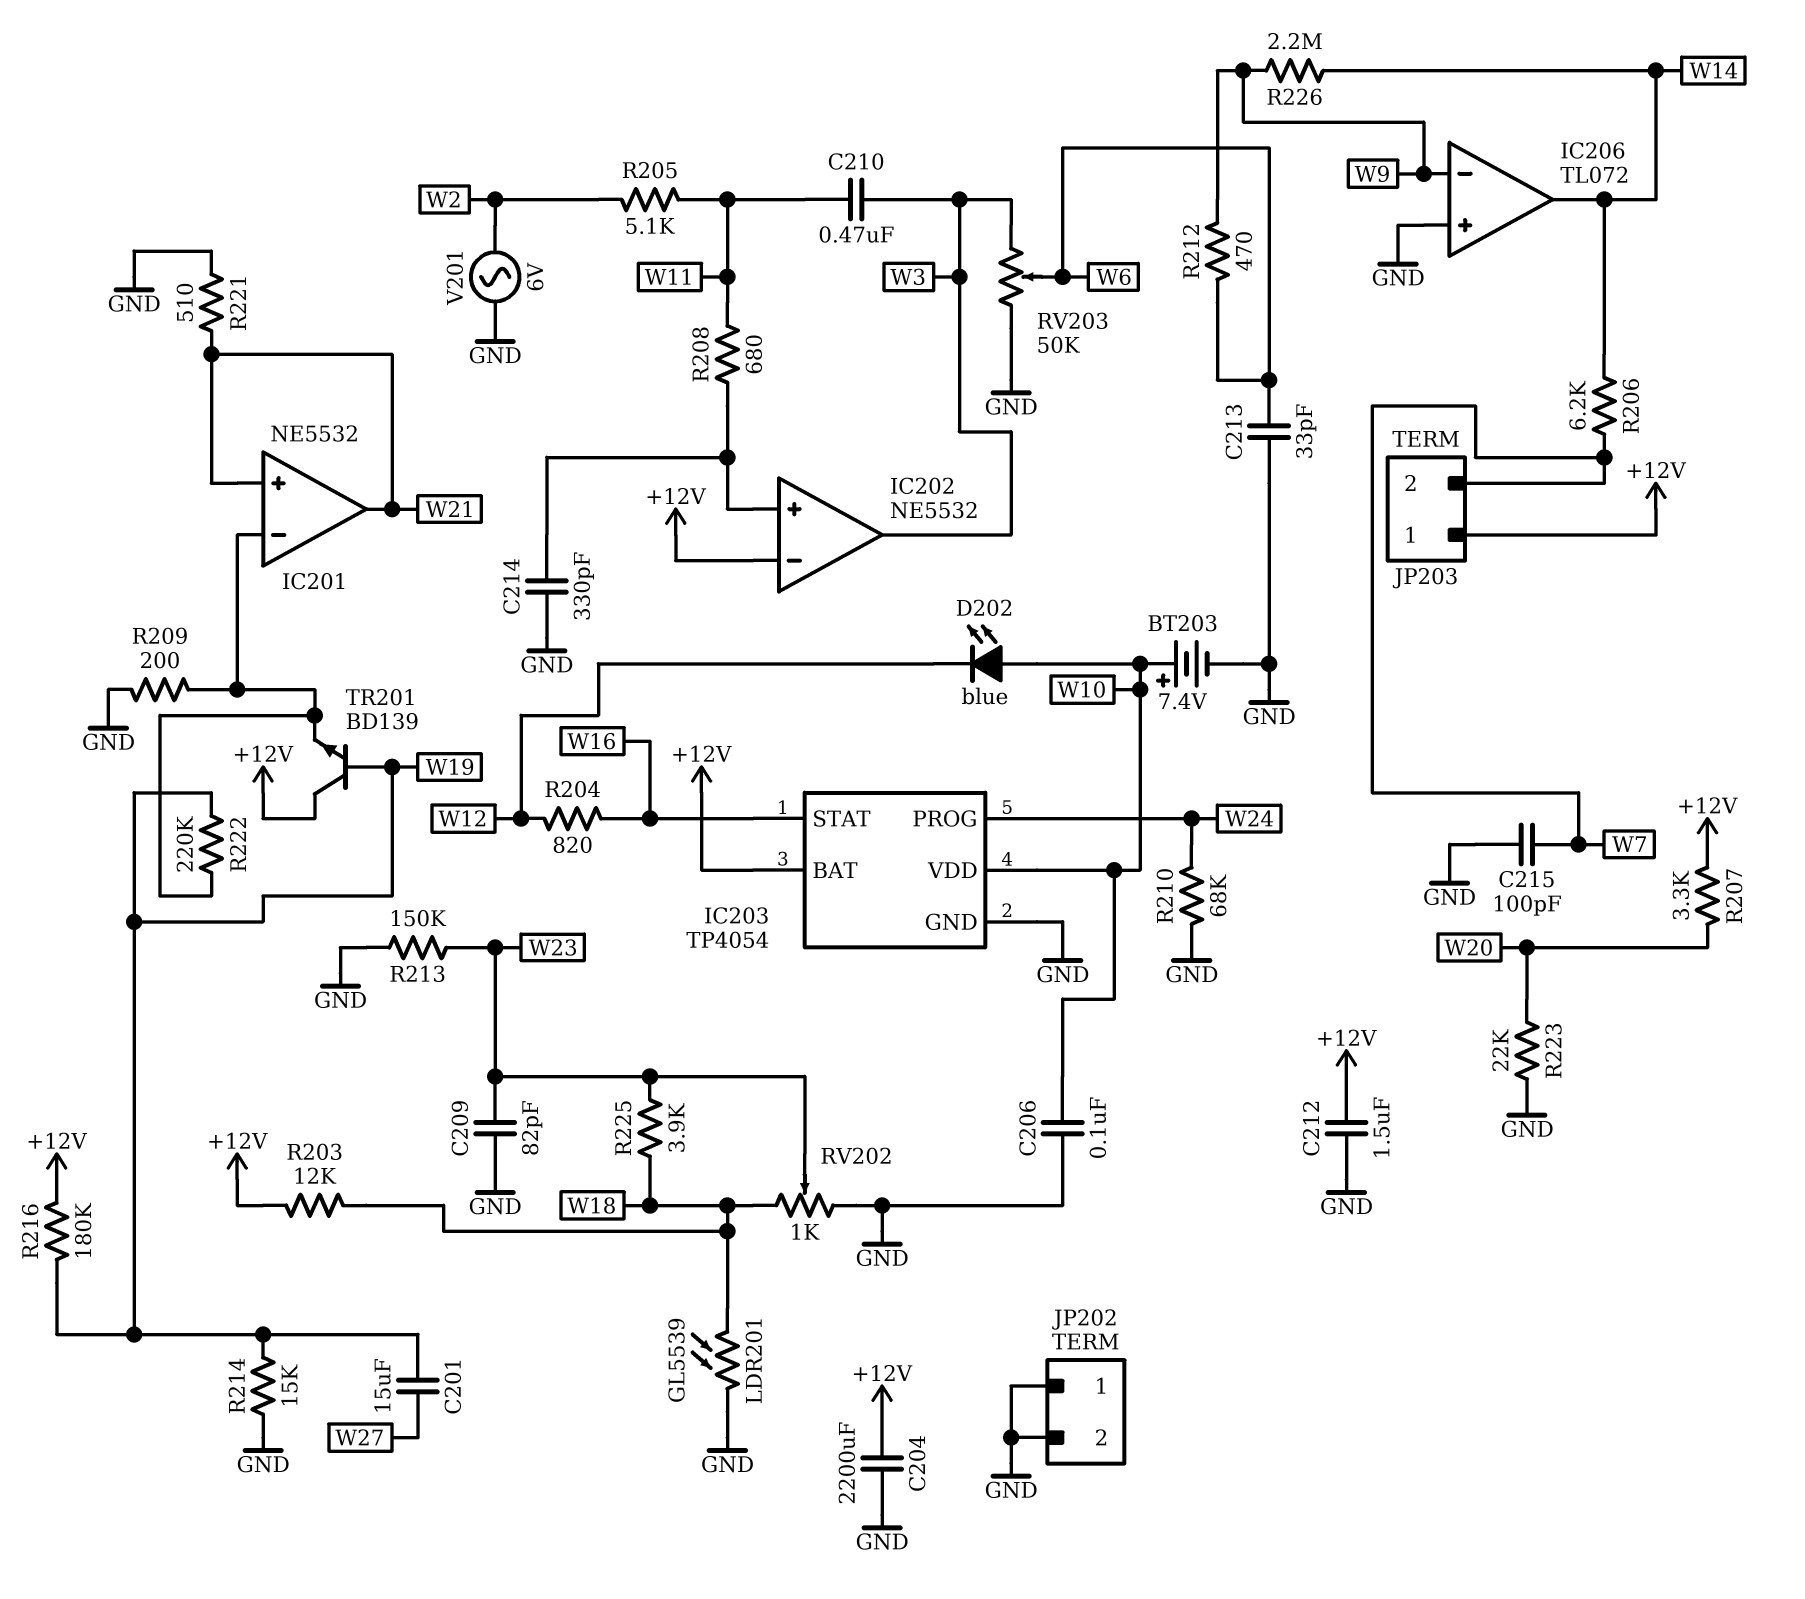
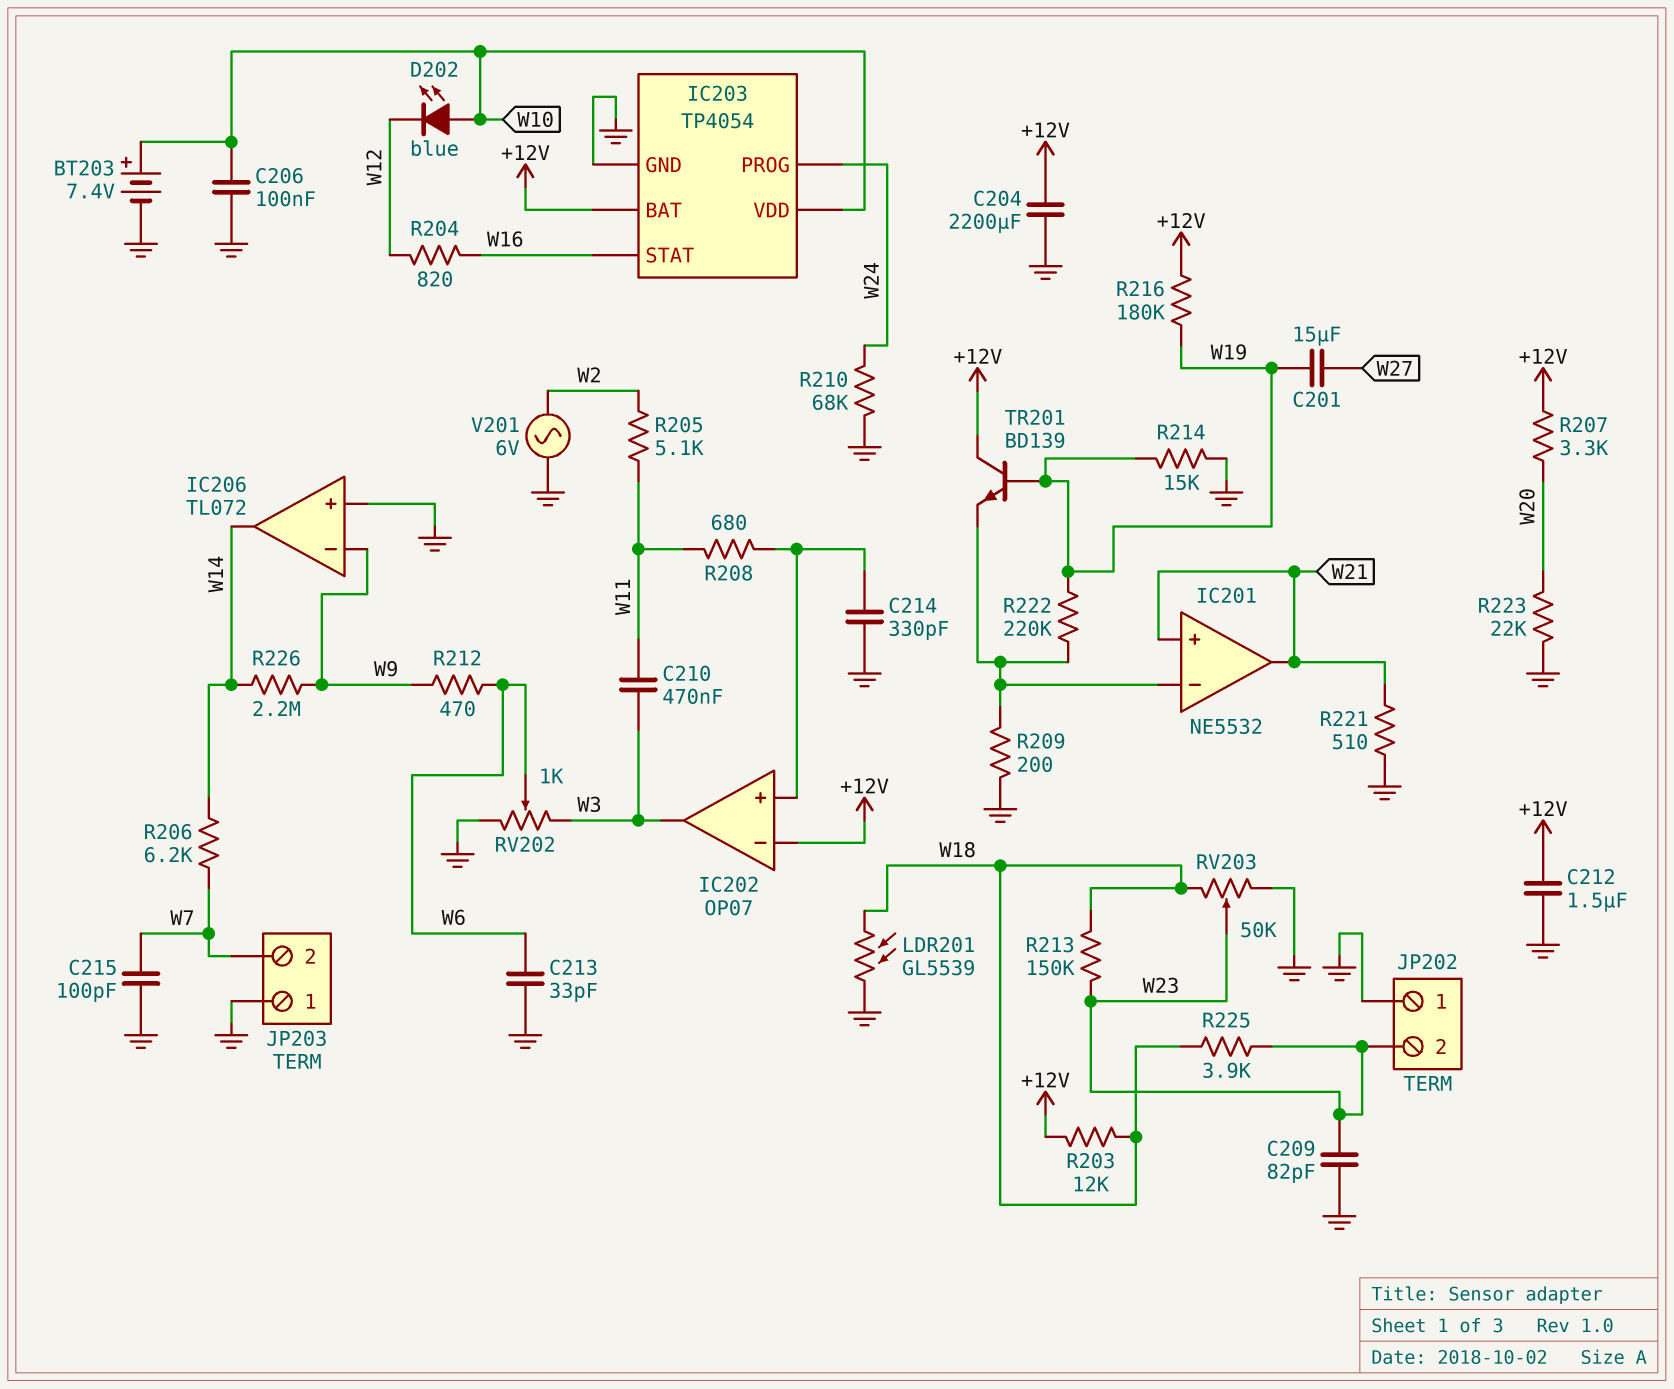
IC202: NE5532 -> OP07
JP202 pin 2: GND -> W23
JP203 pin 1: +12V -> GND
R213: 150k (GND, W23) -> 150k (W18, W23)
RV202: 1k (GND, W18, wiper W23) -> 1k (GND, W3, wiper W6)
RV203: 50k (GND, W3, wiper W6) -> 50k (GND, W18, wiper W23)

